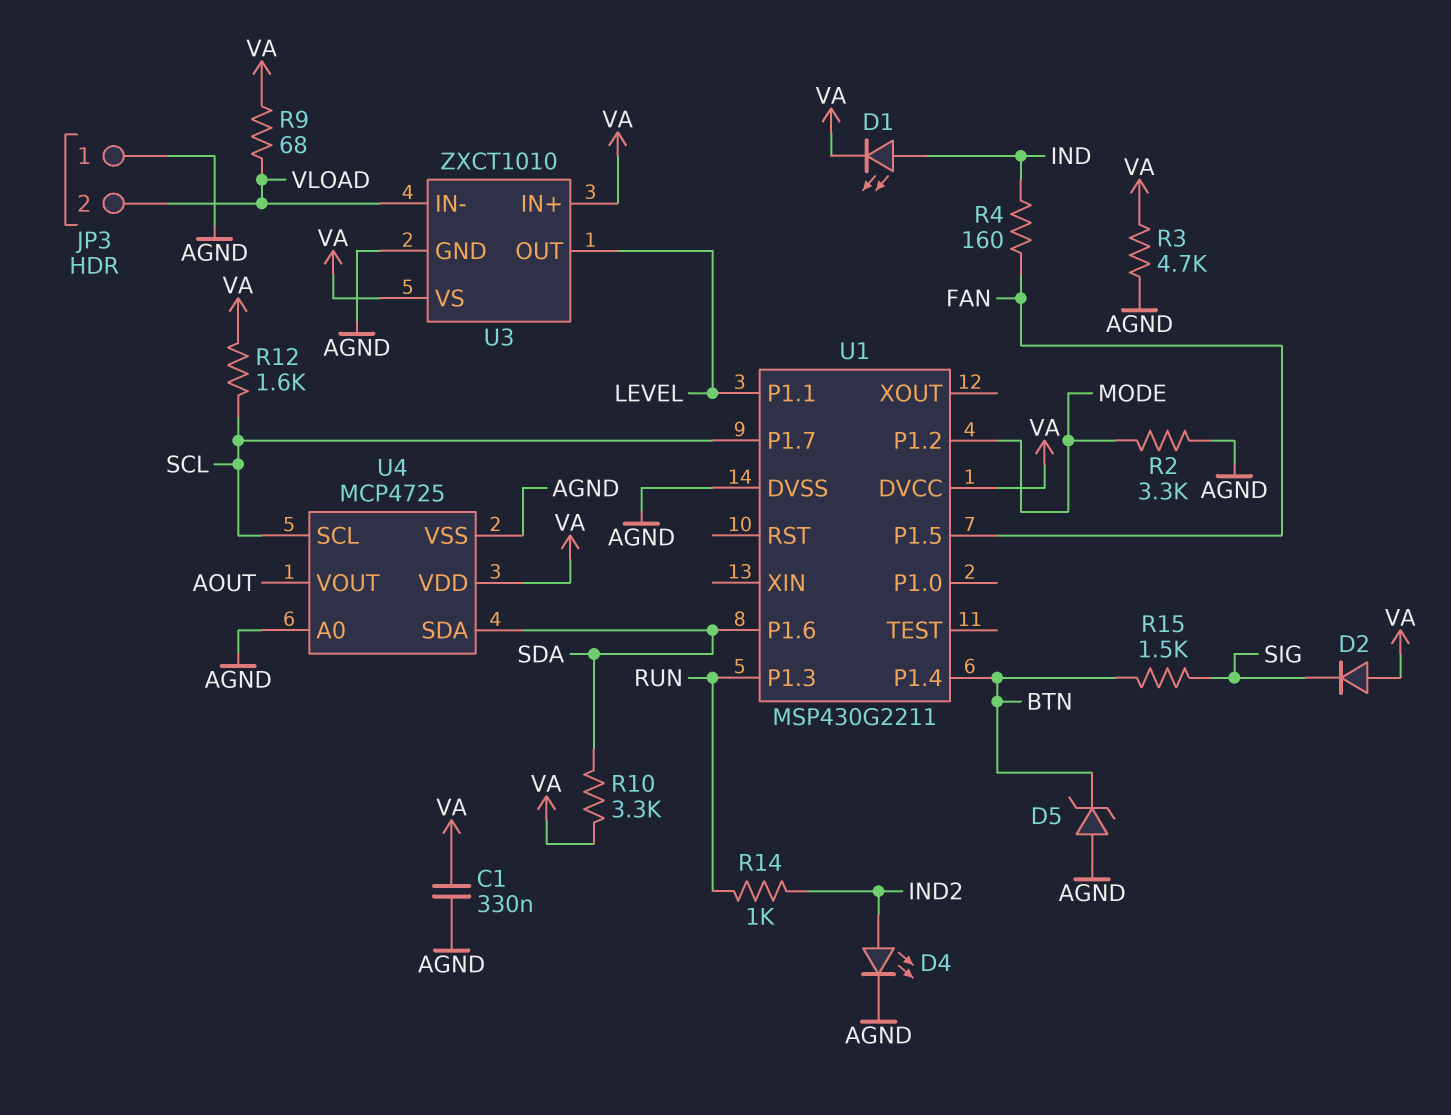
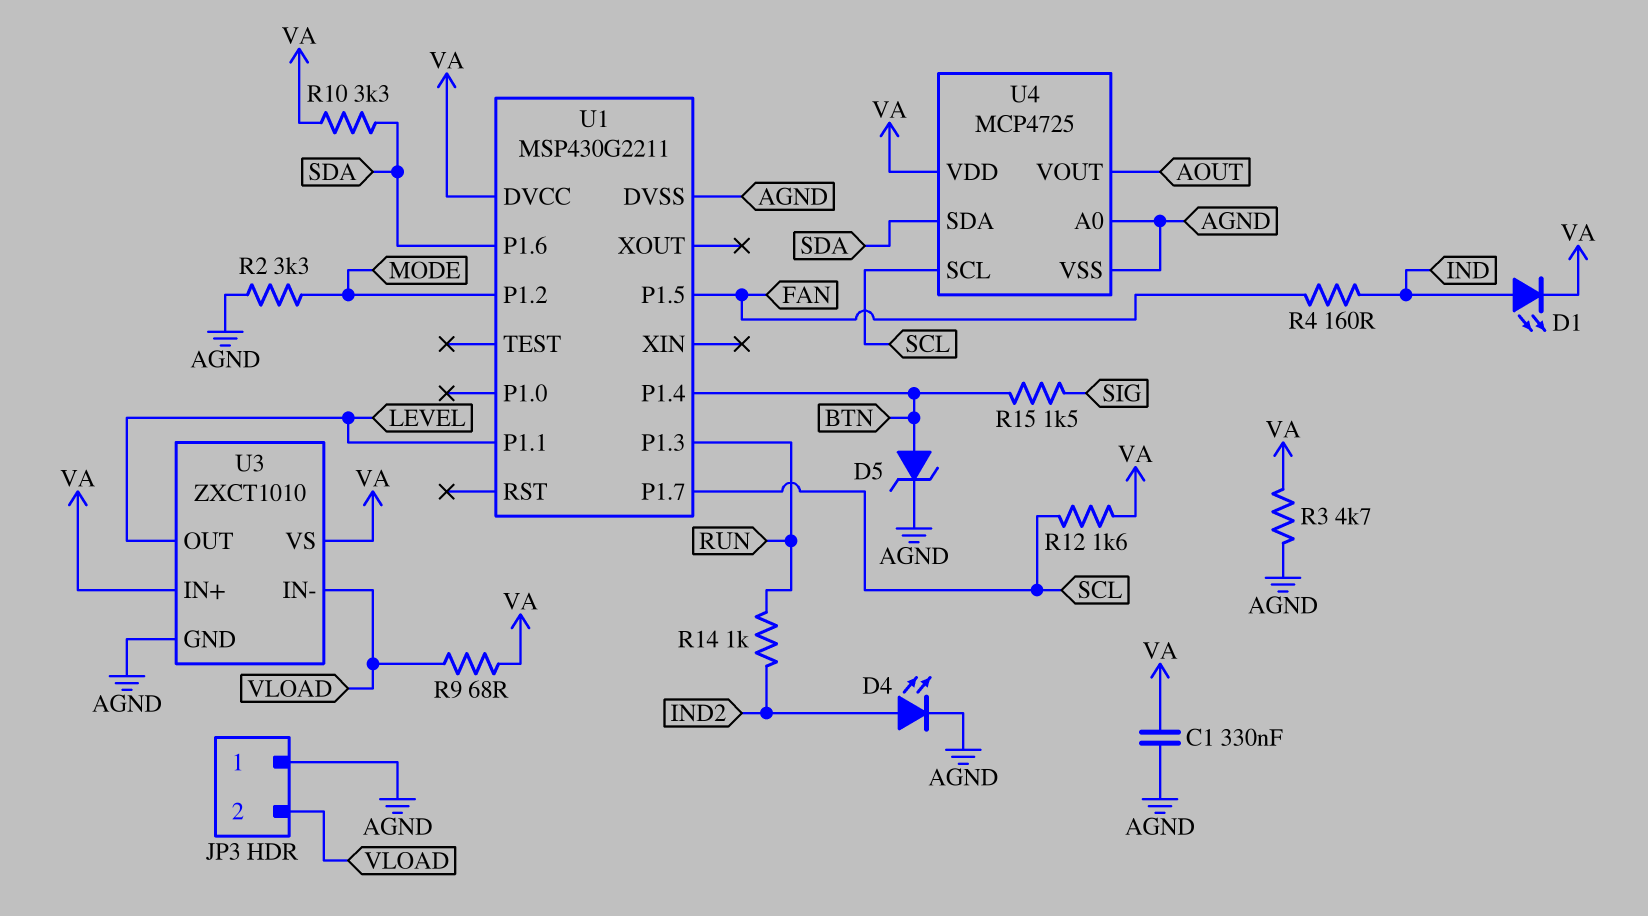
D2: diode (A VA, K SIG) -> none
D5: zener (A AGND, K BTN) -> zener (A BTN, K AGND)

